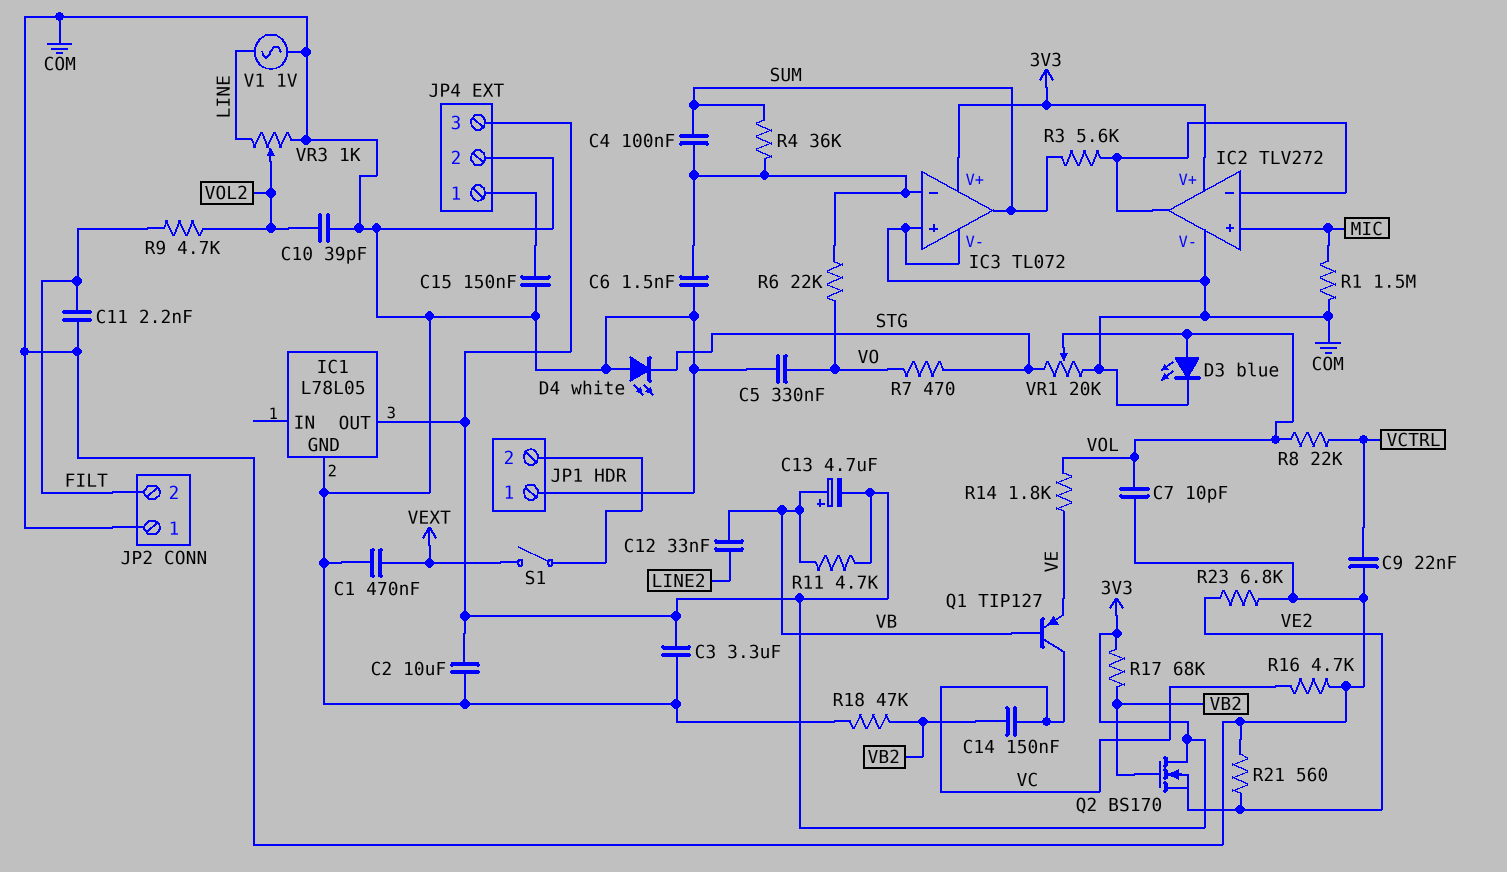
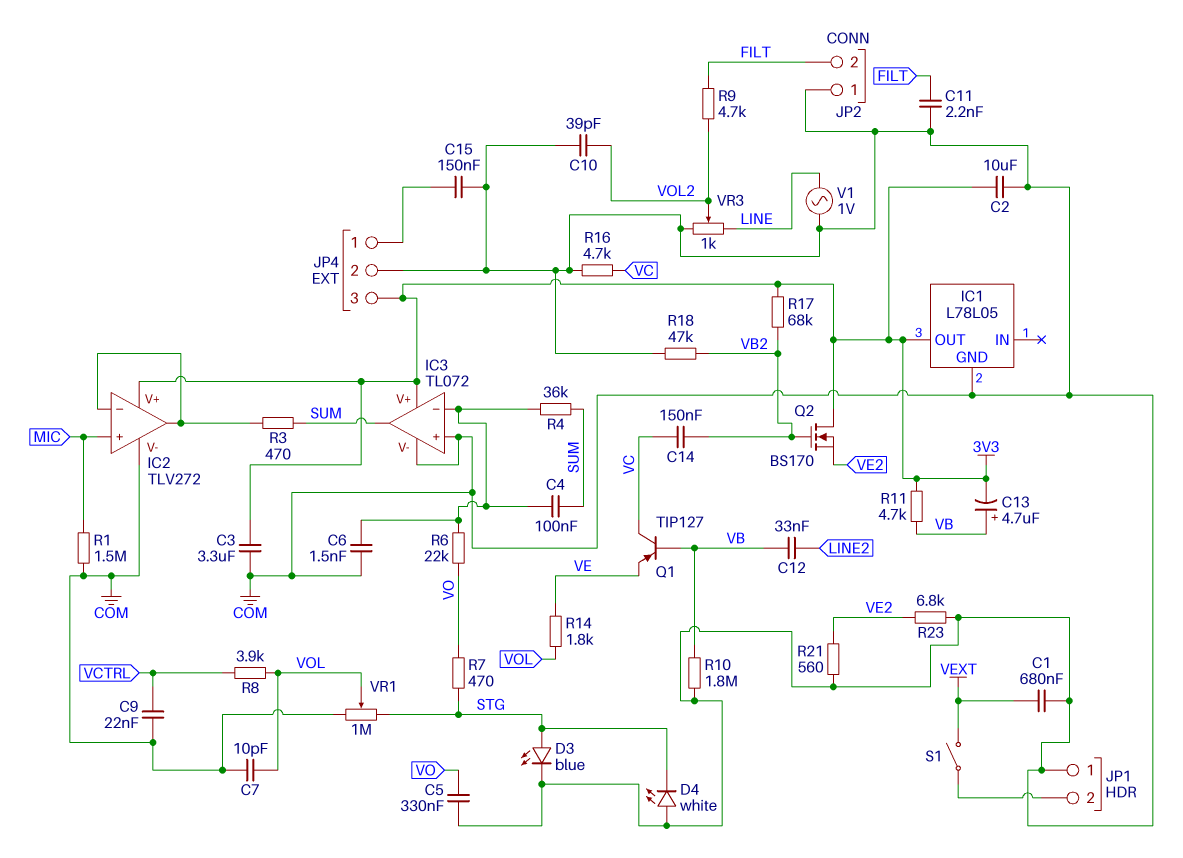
C1: 470nF (COM, VEXT) -> 680nF (COM, VEXT)
D3: LED blue (A VOL, K COM) -> LED blue (A STG, K COM)
R3: 5.6k (IC2/in-, SUM) -> 470 (IC2/in-, SUM)
R8: 22k (VCTRL, VOL) -> 3.9k (VCTRL, VOL)
R10: none -> 1.8M (COM, VB)
VR1: 20k (COM, STG, wiper VOL) -> 1M (COM, STG, wiper VOL)

